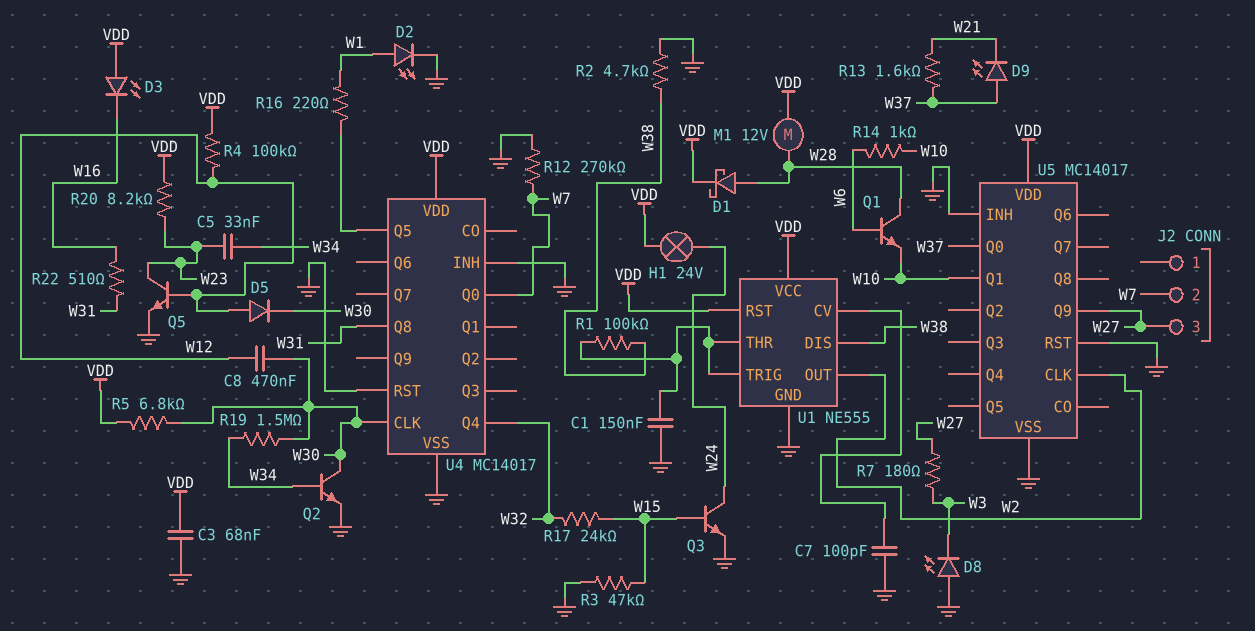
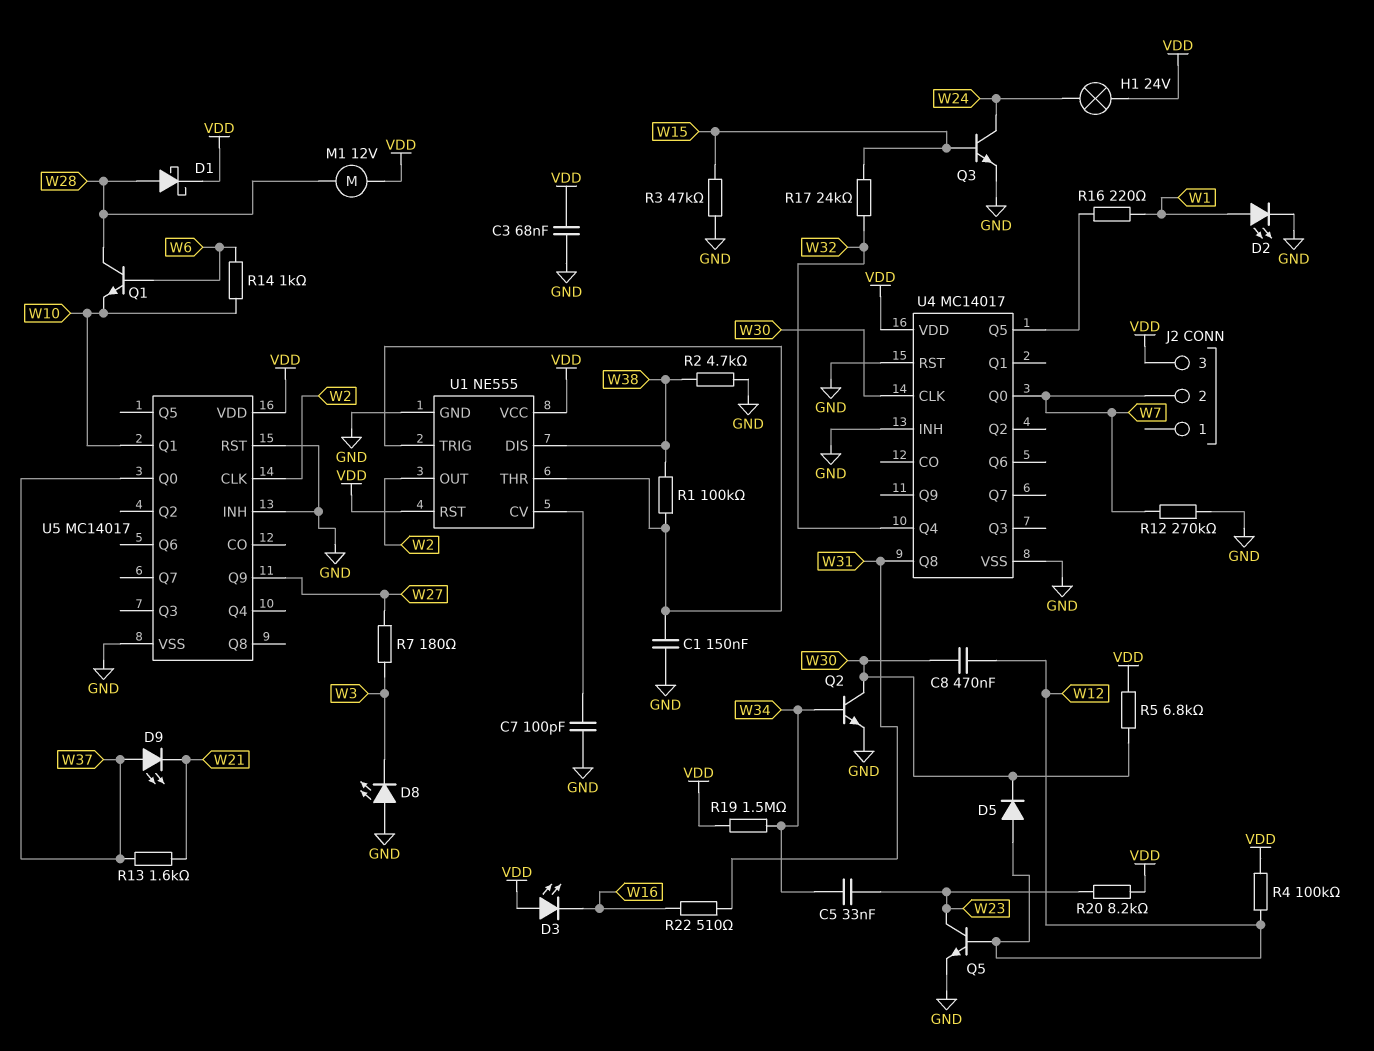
J2 pin 3: W27 -> VDD
R19: 1.5M (W30, W34) -> 1.5M (VDD, W34)

